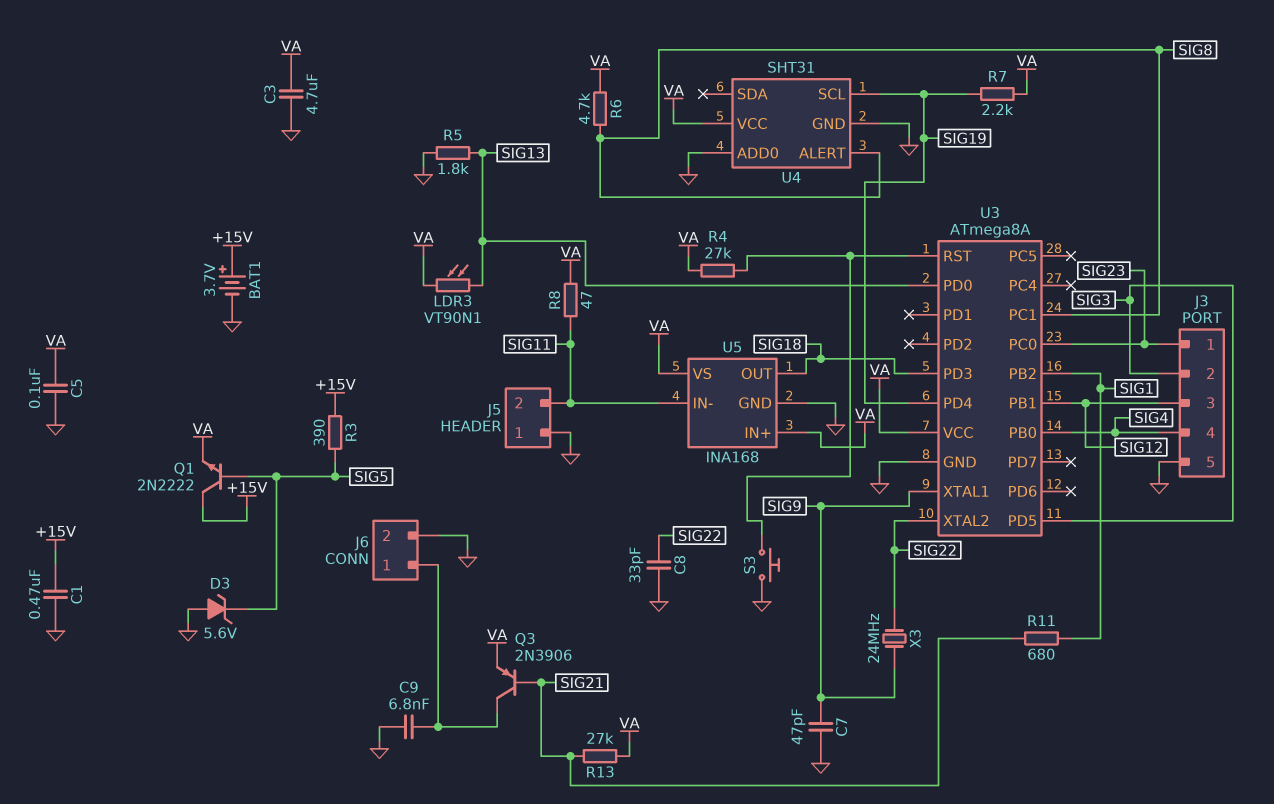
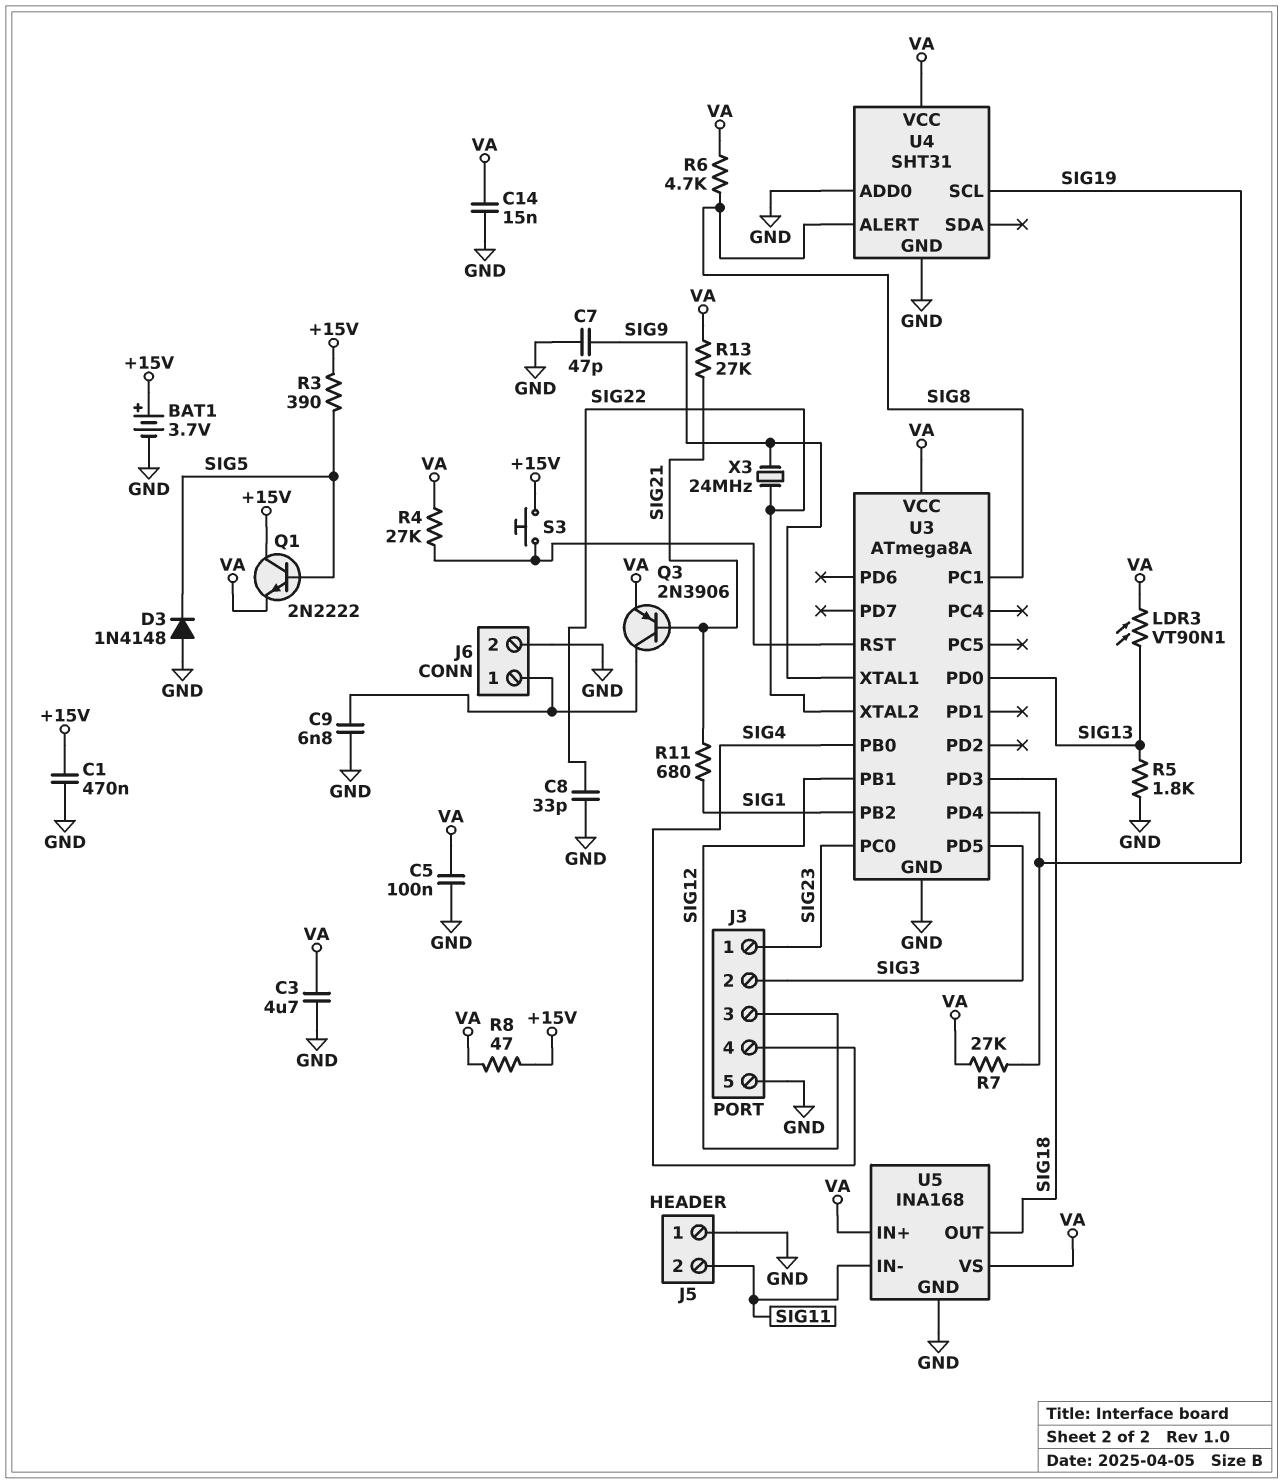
C14: none -> 15nF (GND, VA)
D3: zener 5.6V (A GND, K SIG5) -> diode 1N4148 (A GND, K SIG5)
R7: 2.2k (SIG19, VA) -> 27k (SIG19, VA)
R8: 47 (SIG11, VA) -> 47 (+15V, VA)
S3: button (GND, U3/RST) -> button (+15V, U3/RST)

